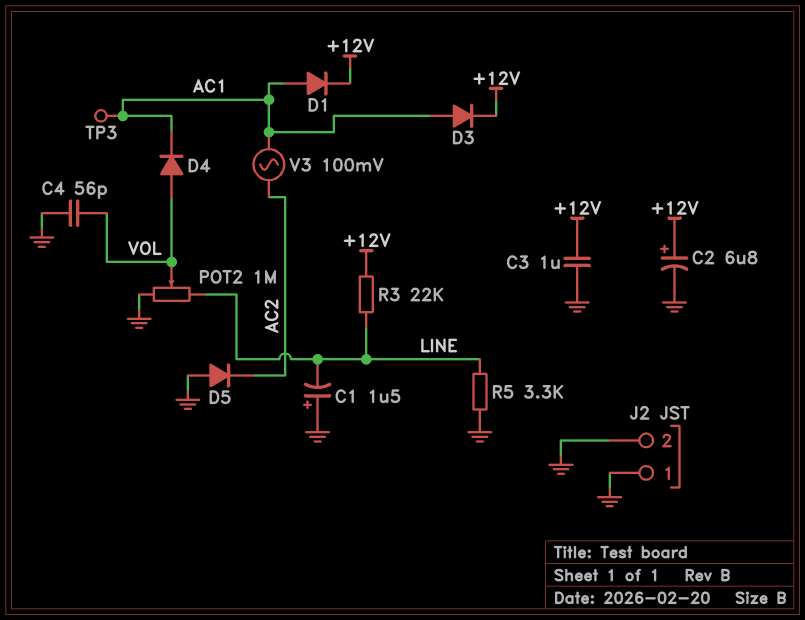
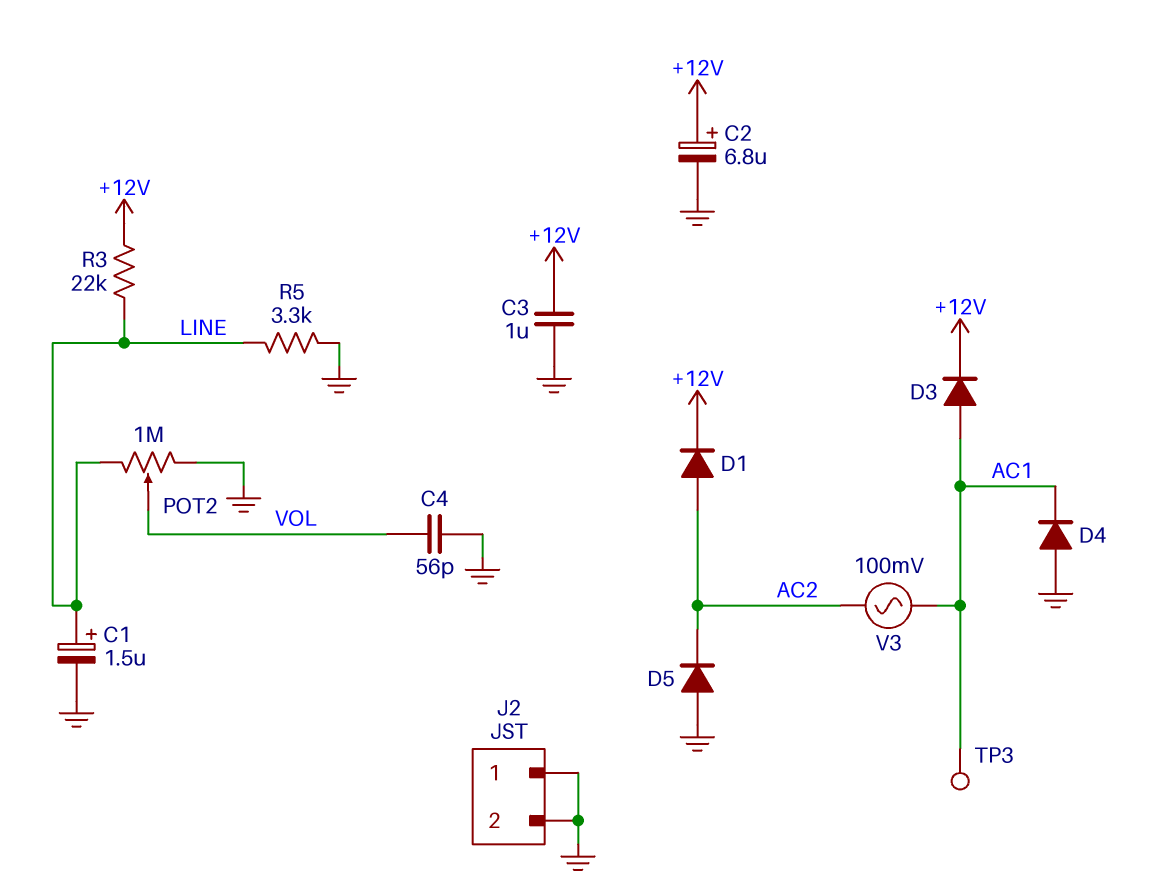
C1: 1.5uF (plus GND, minus LINE) -> 1.5uF (plus LINE, minus GND)
D1: diode (A AC1, K +12V) -> diode (A AC2, K +12V)
D4: diode (A VOL, K AC1) -> diode (A GND, K AC1)

